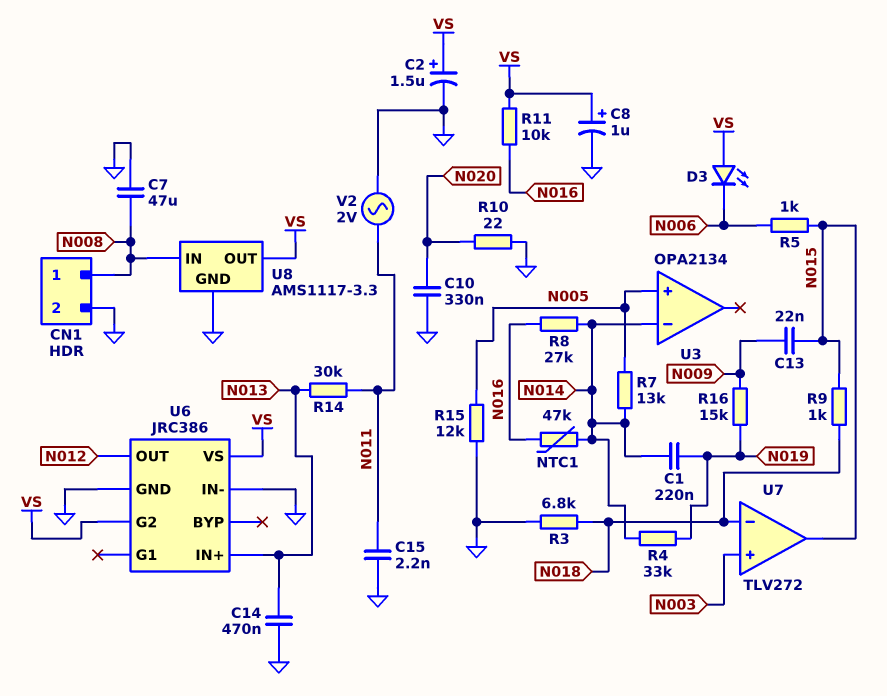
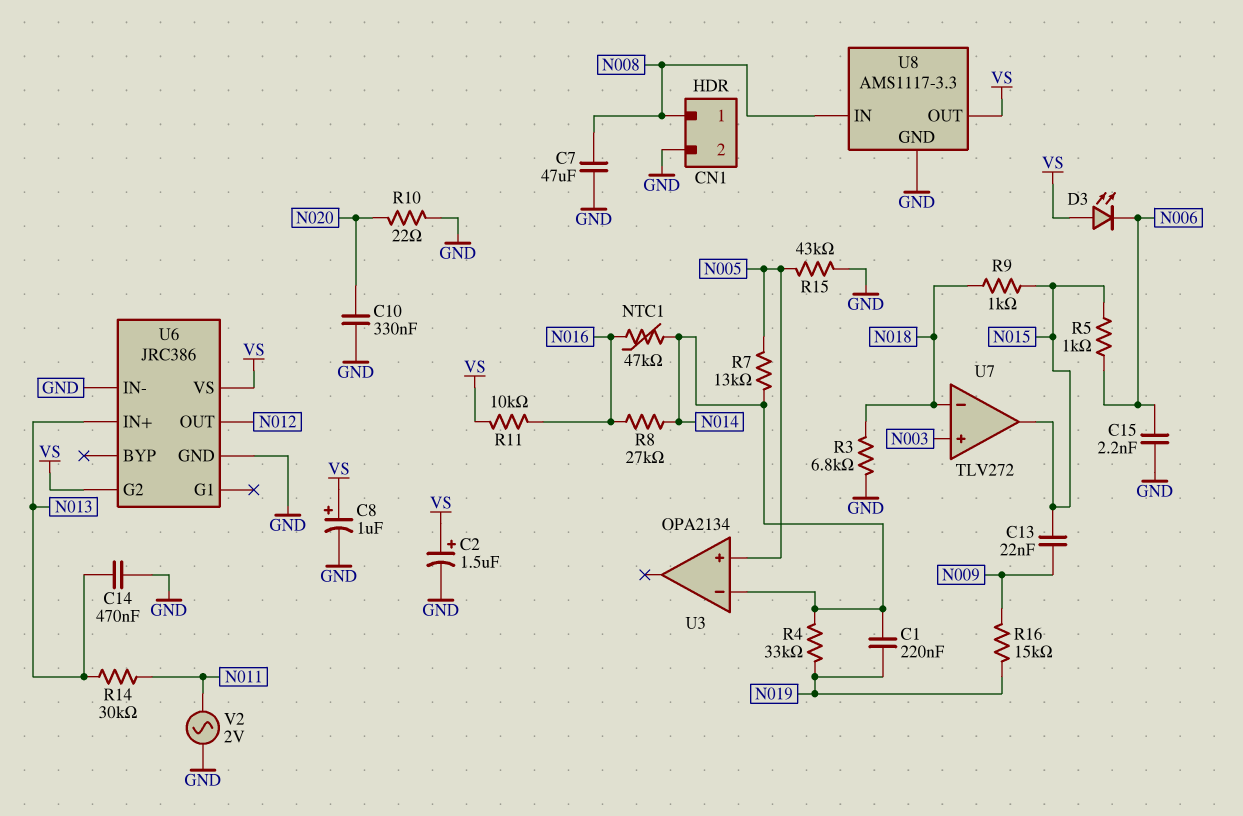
C15: 2.2nF (GND, N011) -> 2.2nF (GND, N006)
R15: 12k (GND, N005) -> 43k (GND, N005)

